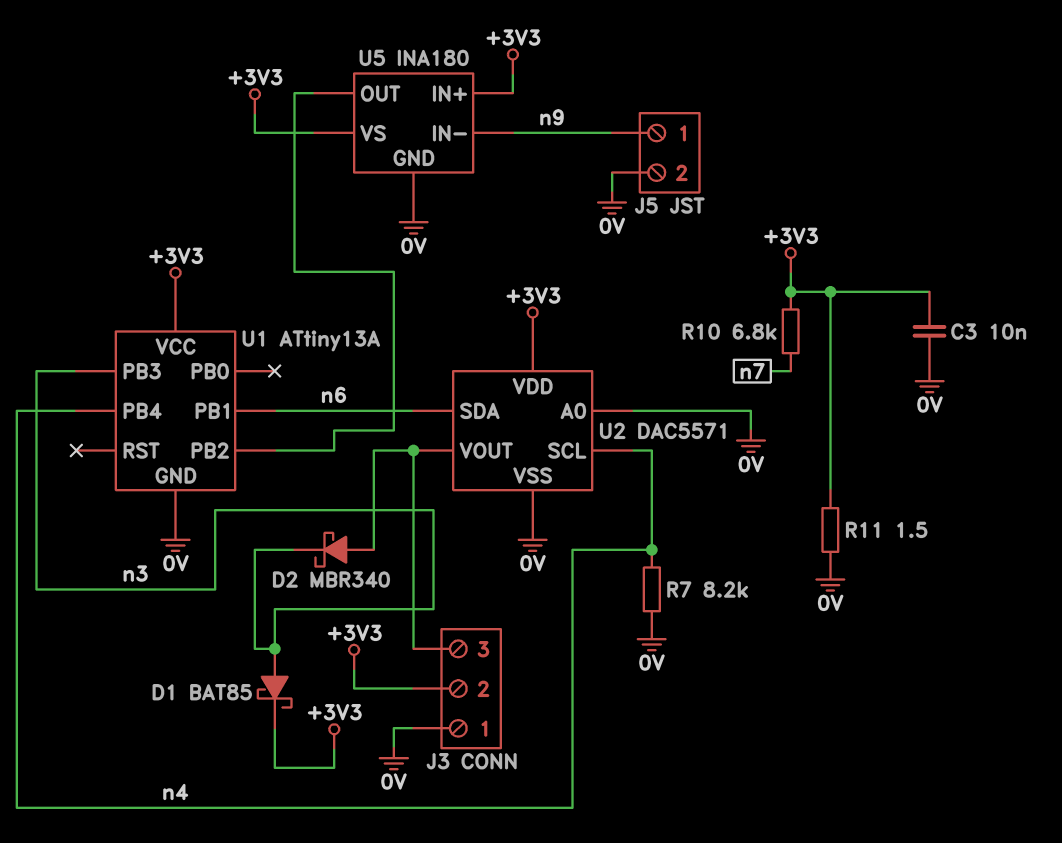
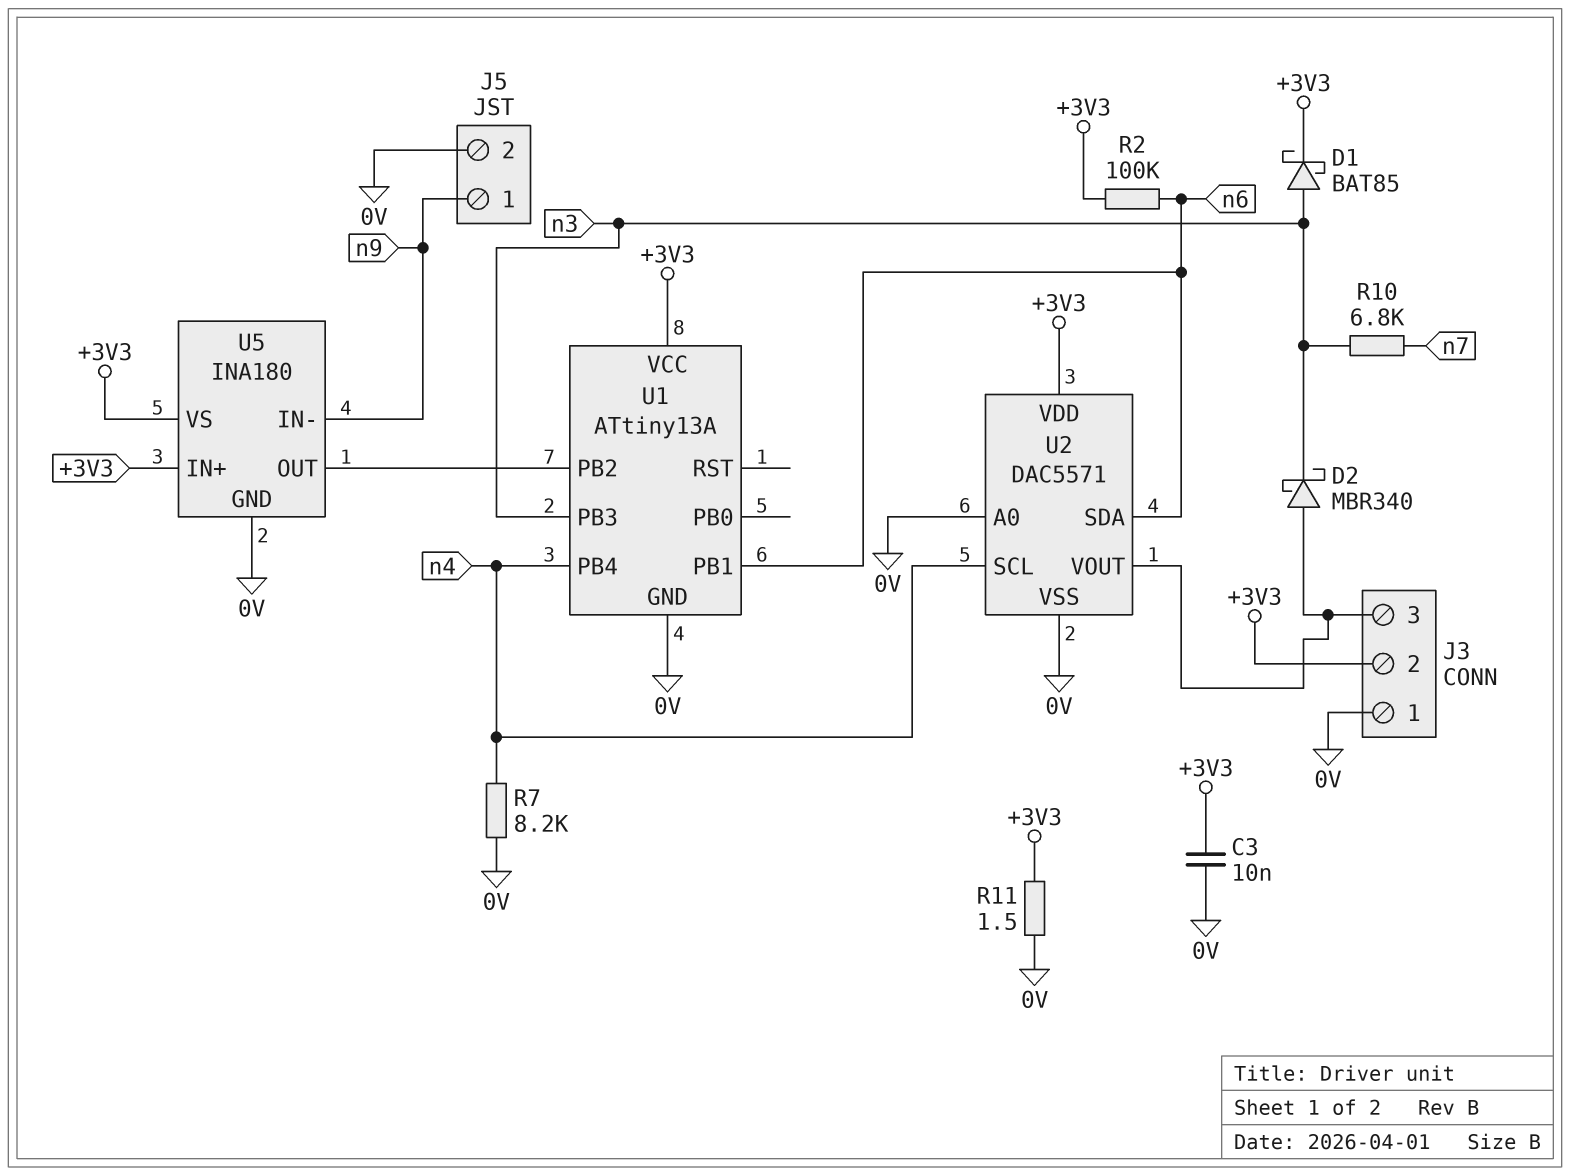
R2: none -> 100k (+3V3, n6)
R10: 6.8k (+3V3, n7) -> 6.8k (n3, n7)

